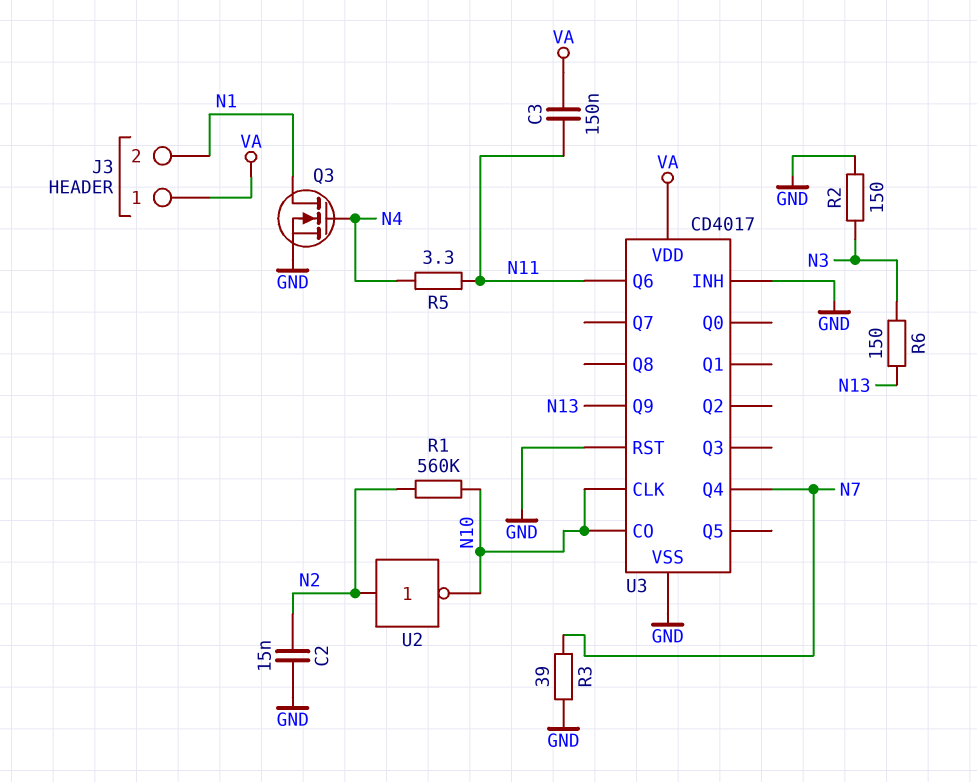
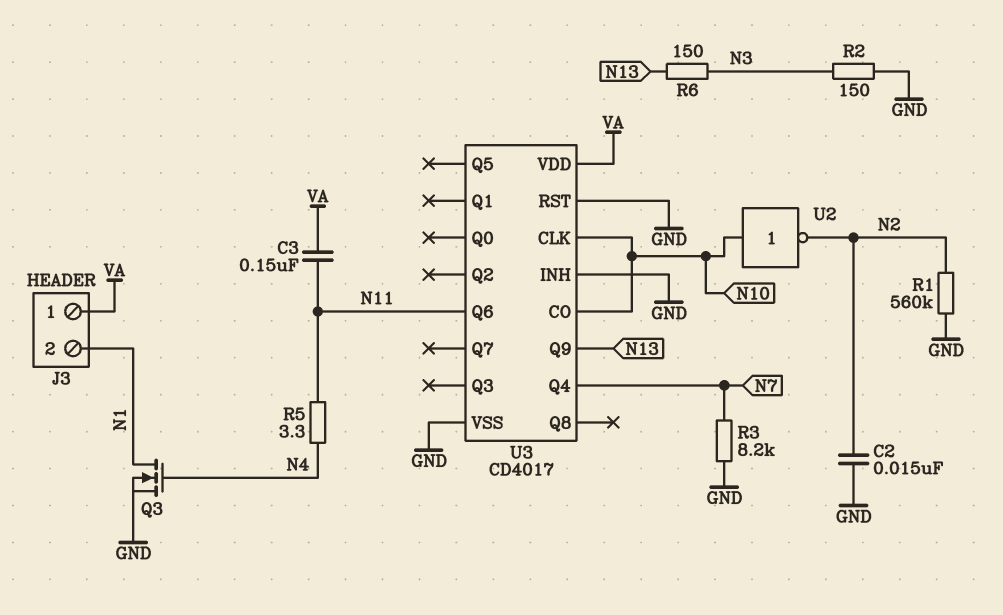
R1: 560k (N2, N10) -> 560k (GND, N2)
R3: 39 (GND, N7) -> 8.2k (GND, N7)
U2: NOT (in N2, out N10) -> NOT (in N10, out N2)

